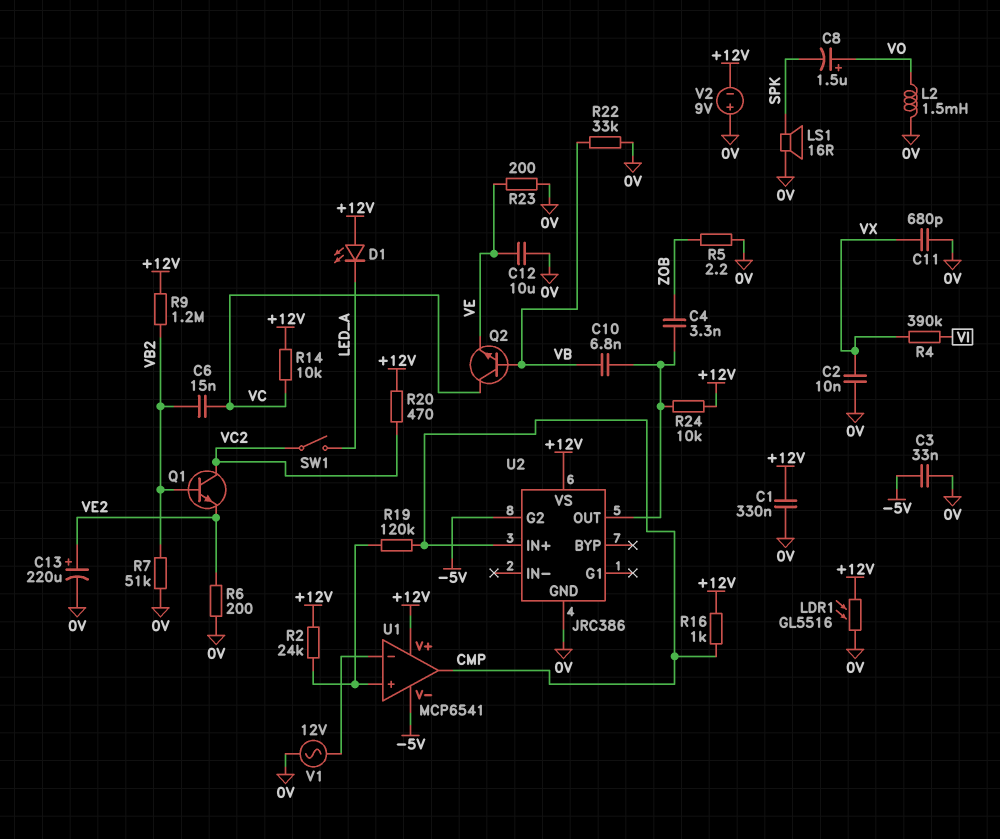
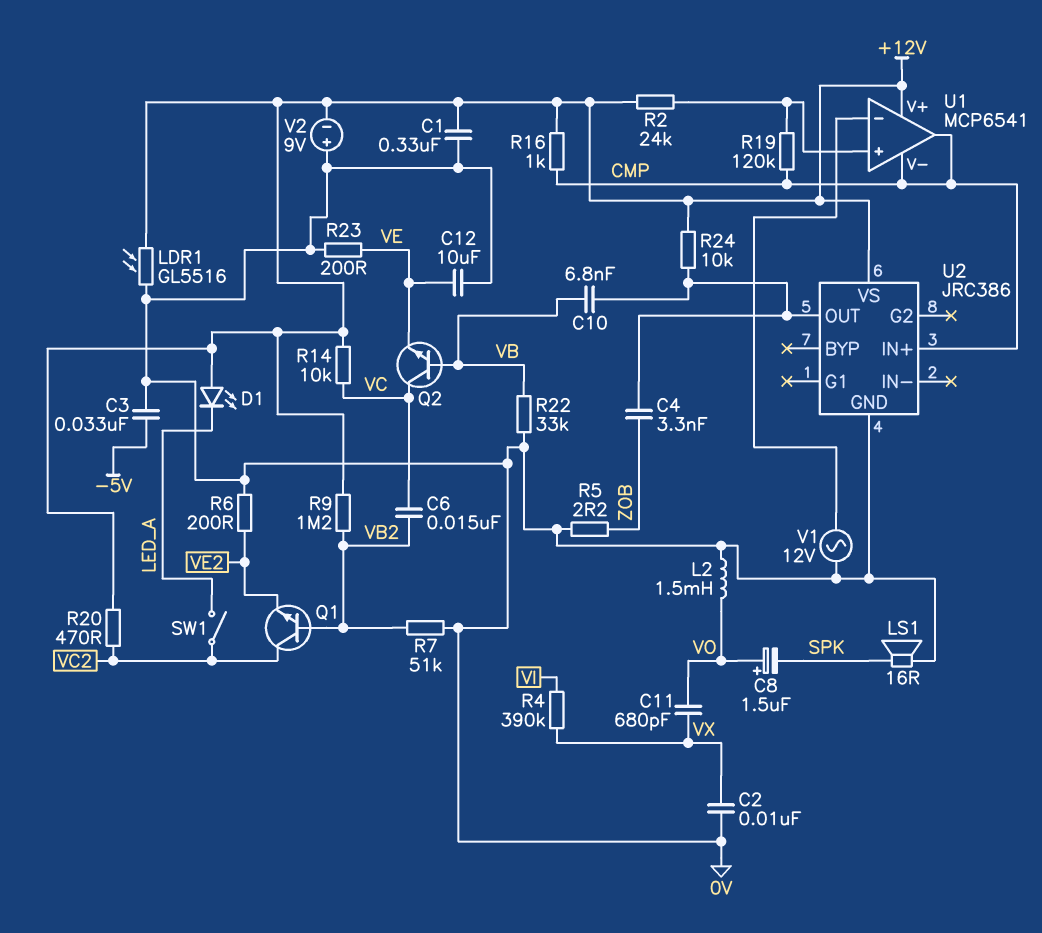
C11: 680pF (0V, VX) -> 680pF (VO, VX)
C13: 220uF (plus VE2, minus 0V) -> none
U1 pin V-: -5V -> CMP
U2 pin G2: -5V -> none

